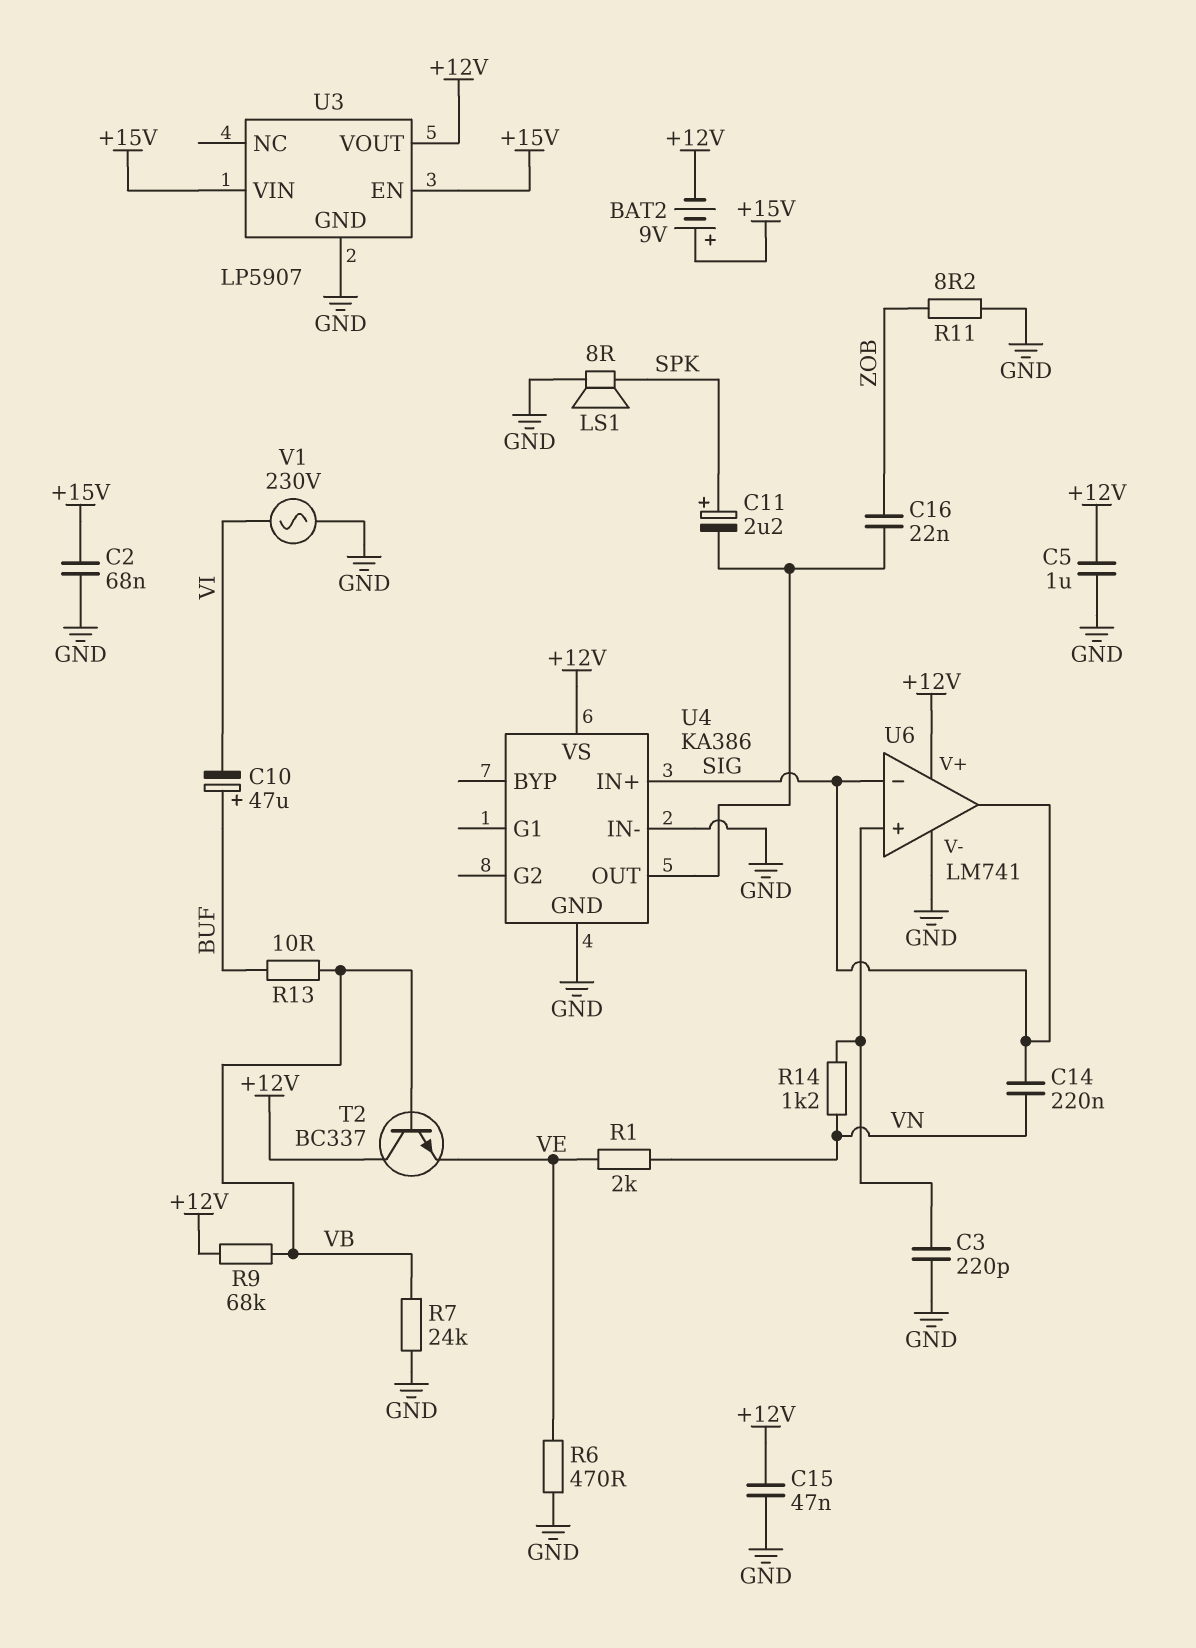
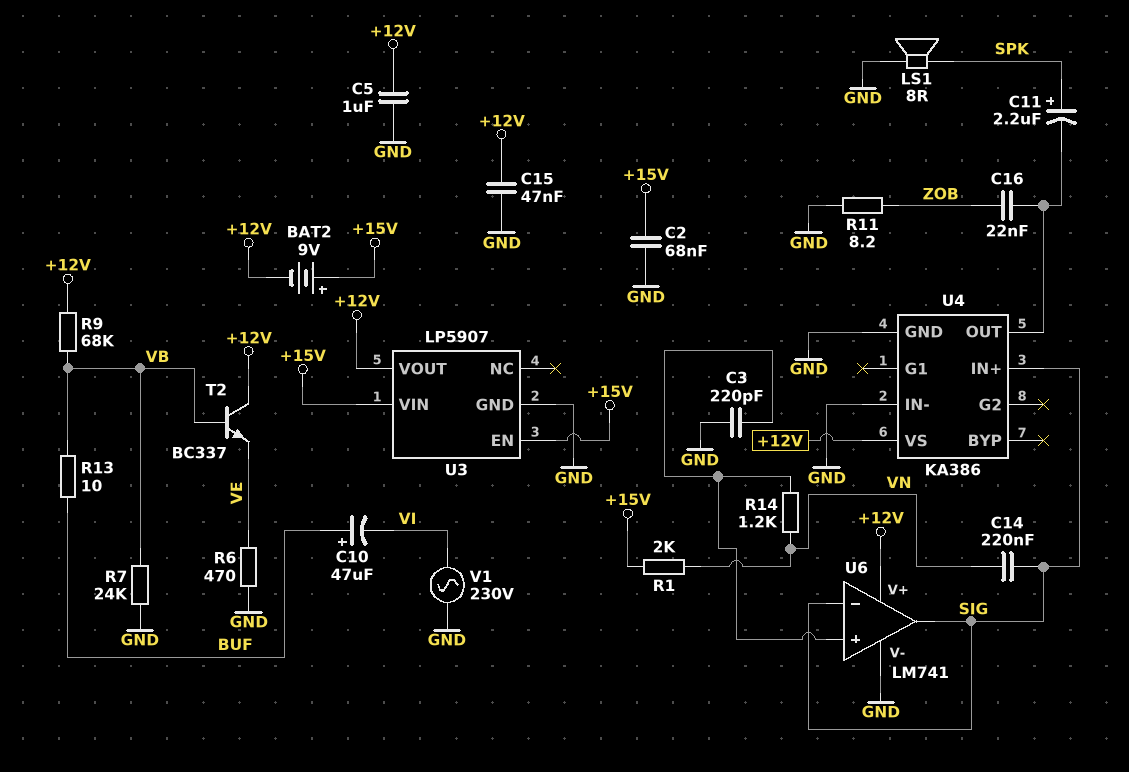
R1: 2k (VE, VN) -> 2k (+15V, VN)

